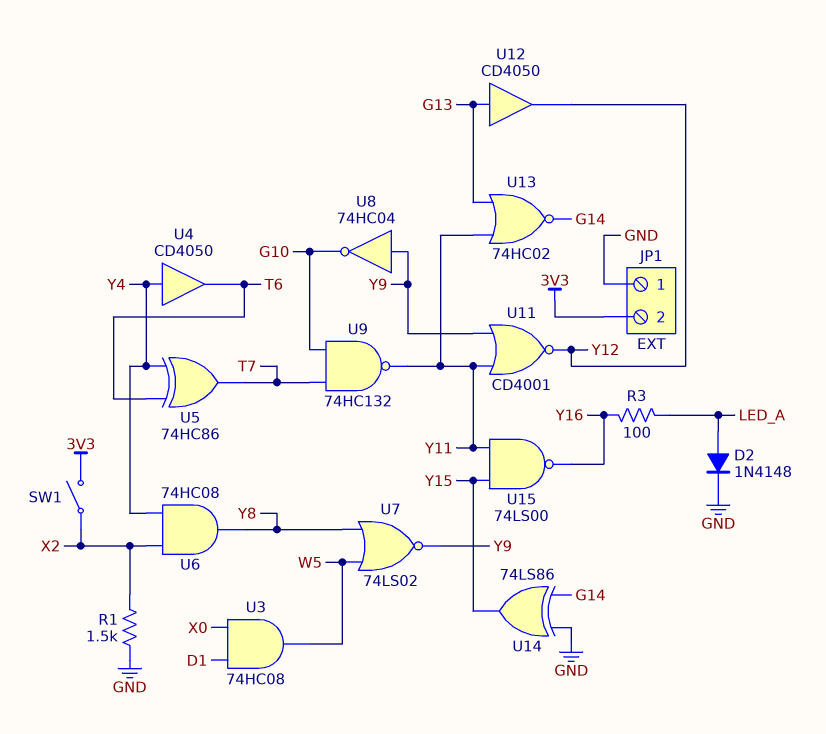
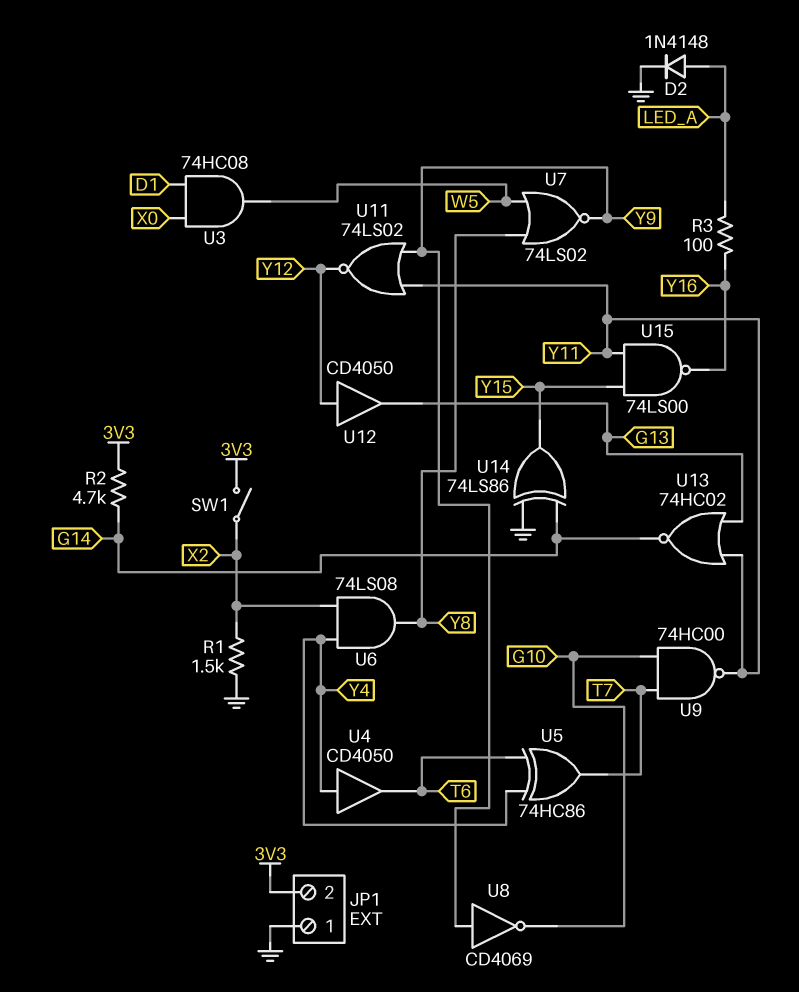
R2: none -> 4.7k (3V3, G14)
U6: AND 74HC08 (in X2, in Y4, out Y8) -> AND 74LS08 (in X2, in Y4, out Y8)
U8: NOT 74HC04 (in Y9, out G10) -> NOT CD4069 (in Y9, out G10)
U9: NAND 74HC132 (in G10, in T7, out Y11) -> NAND 74HC00 (in G10, in T7, out Y11)
U11: NOR CD4001 (in Y9, in Y11, out Y12) -> NOR 74LS02 (in Y9, in Y11, out Y12)
U12: buffer CD4050 (in G13, out Y12) -> buffer CD4050 (in Y12, out G13)

